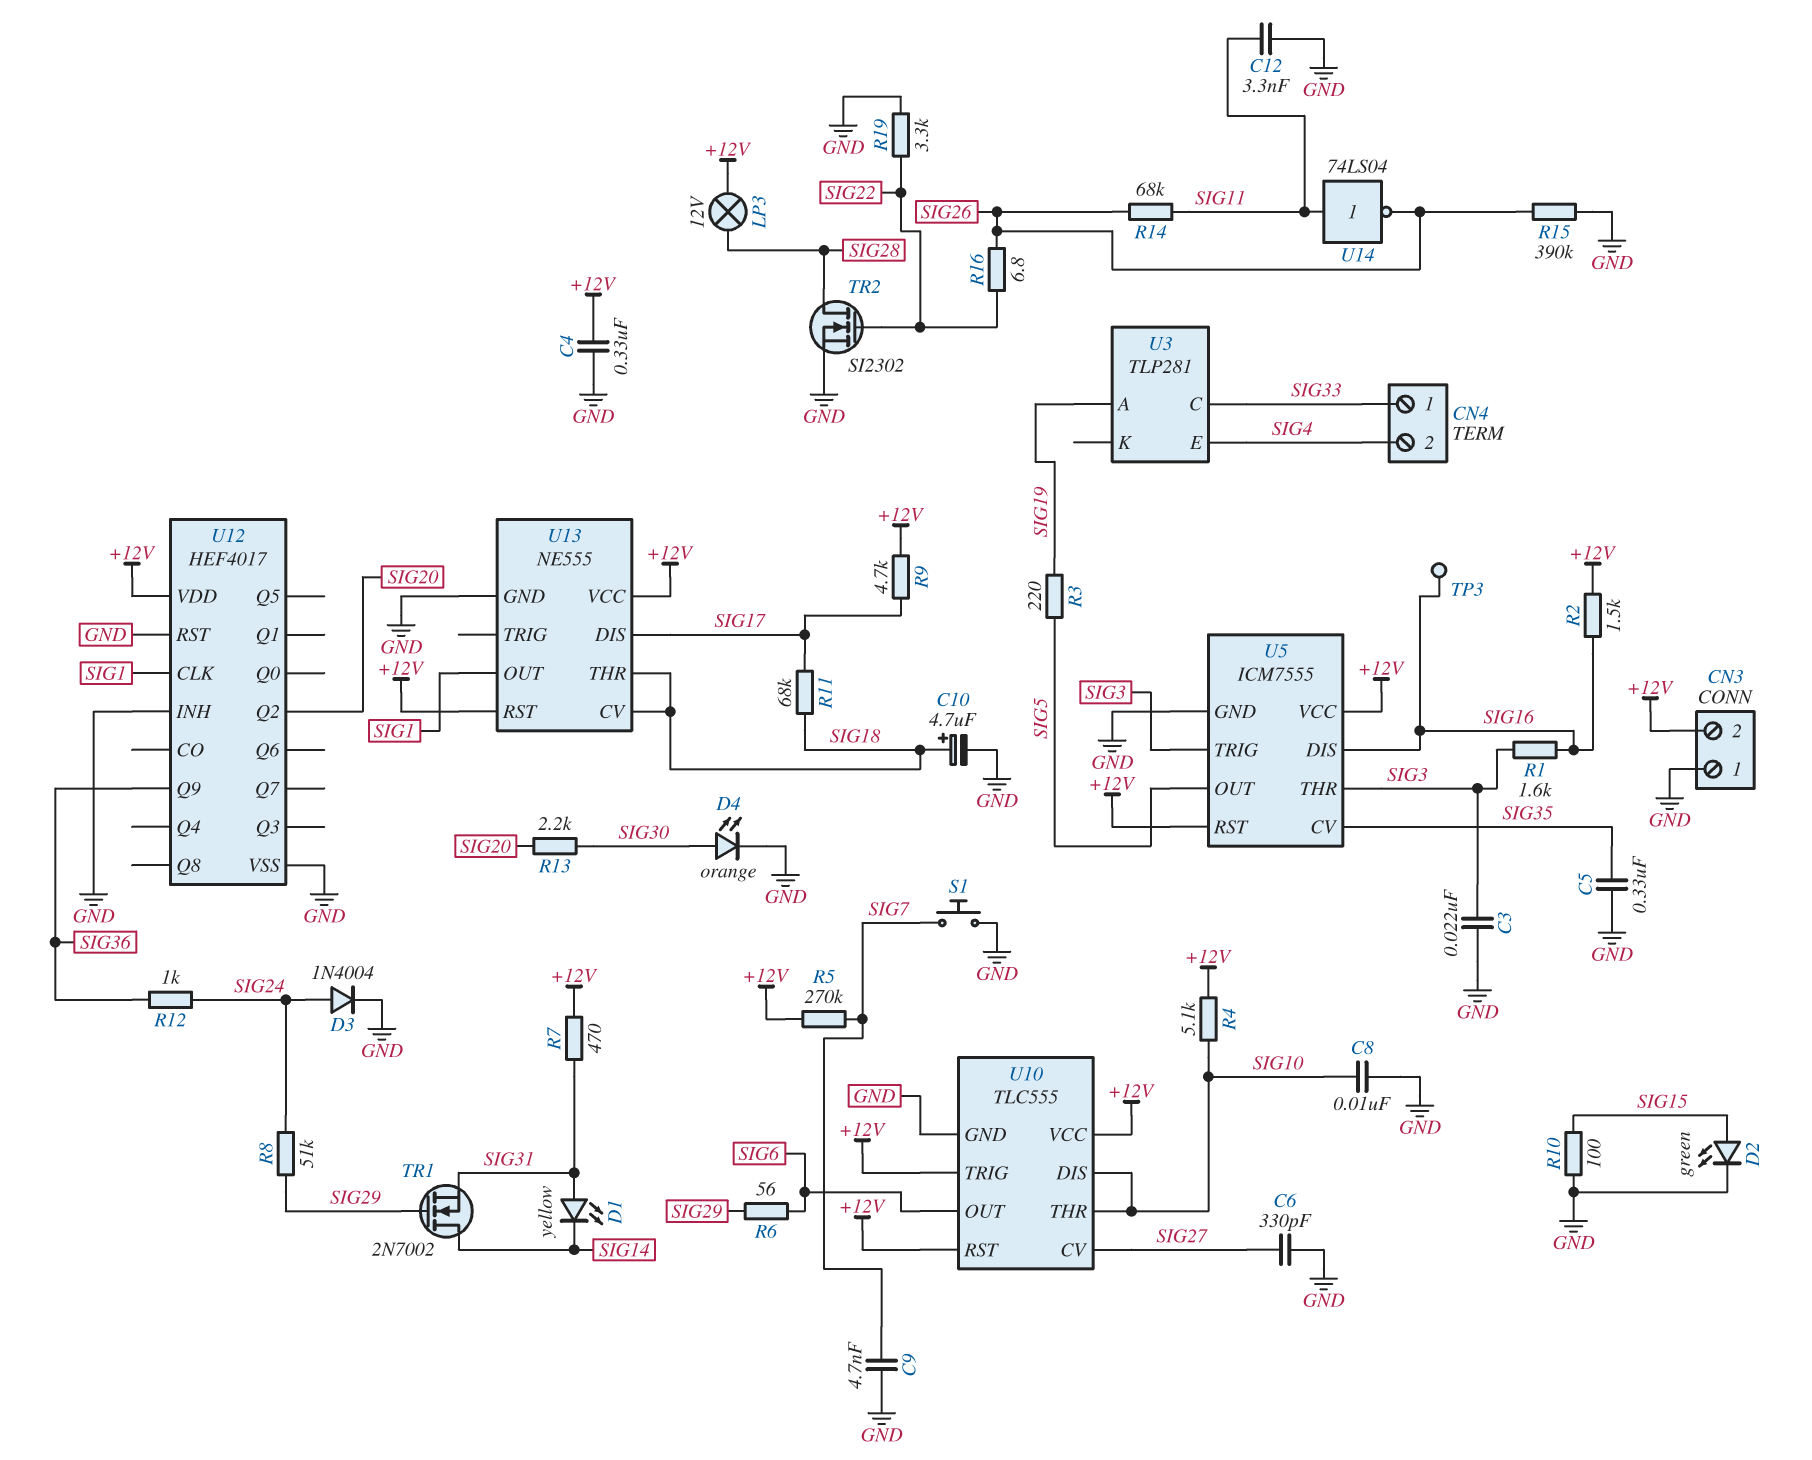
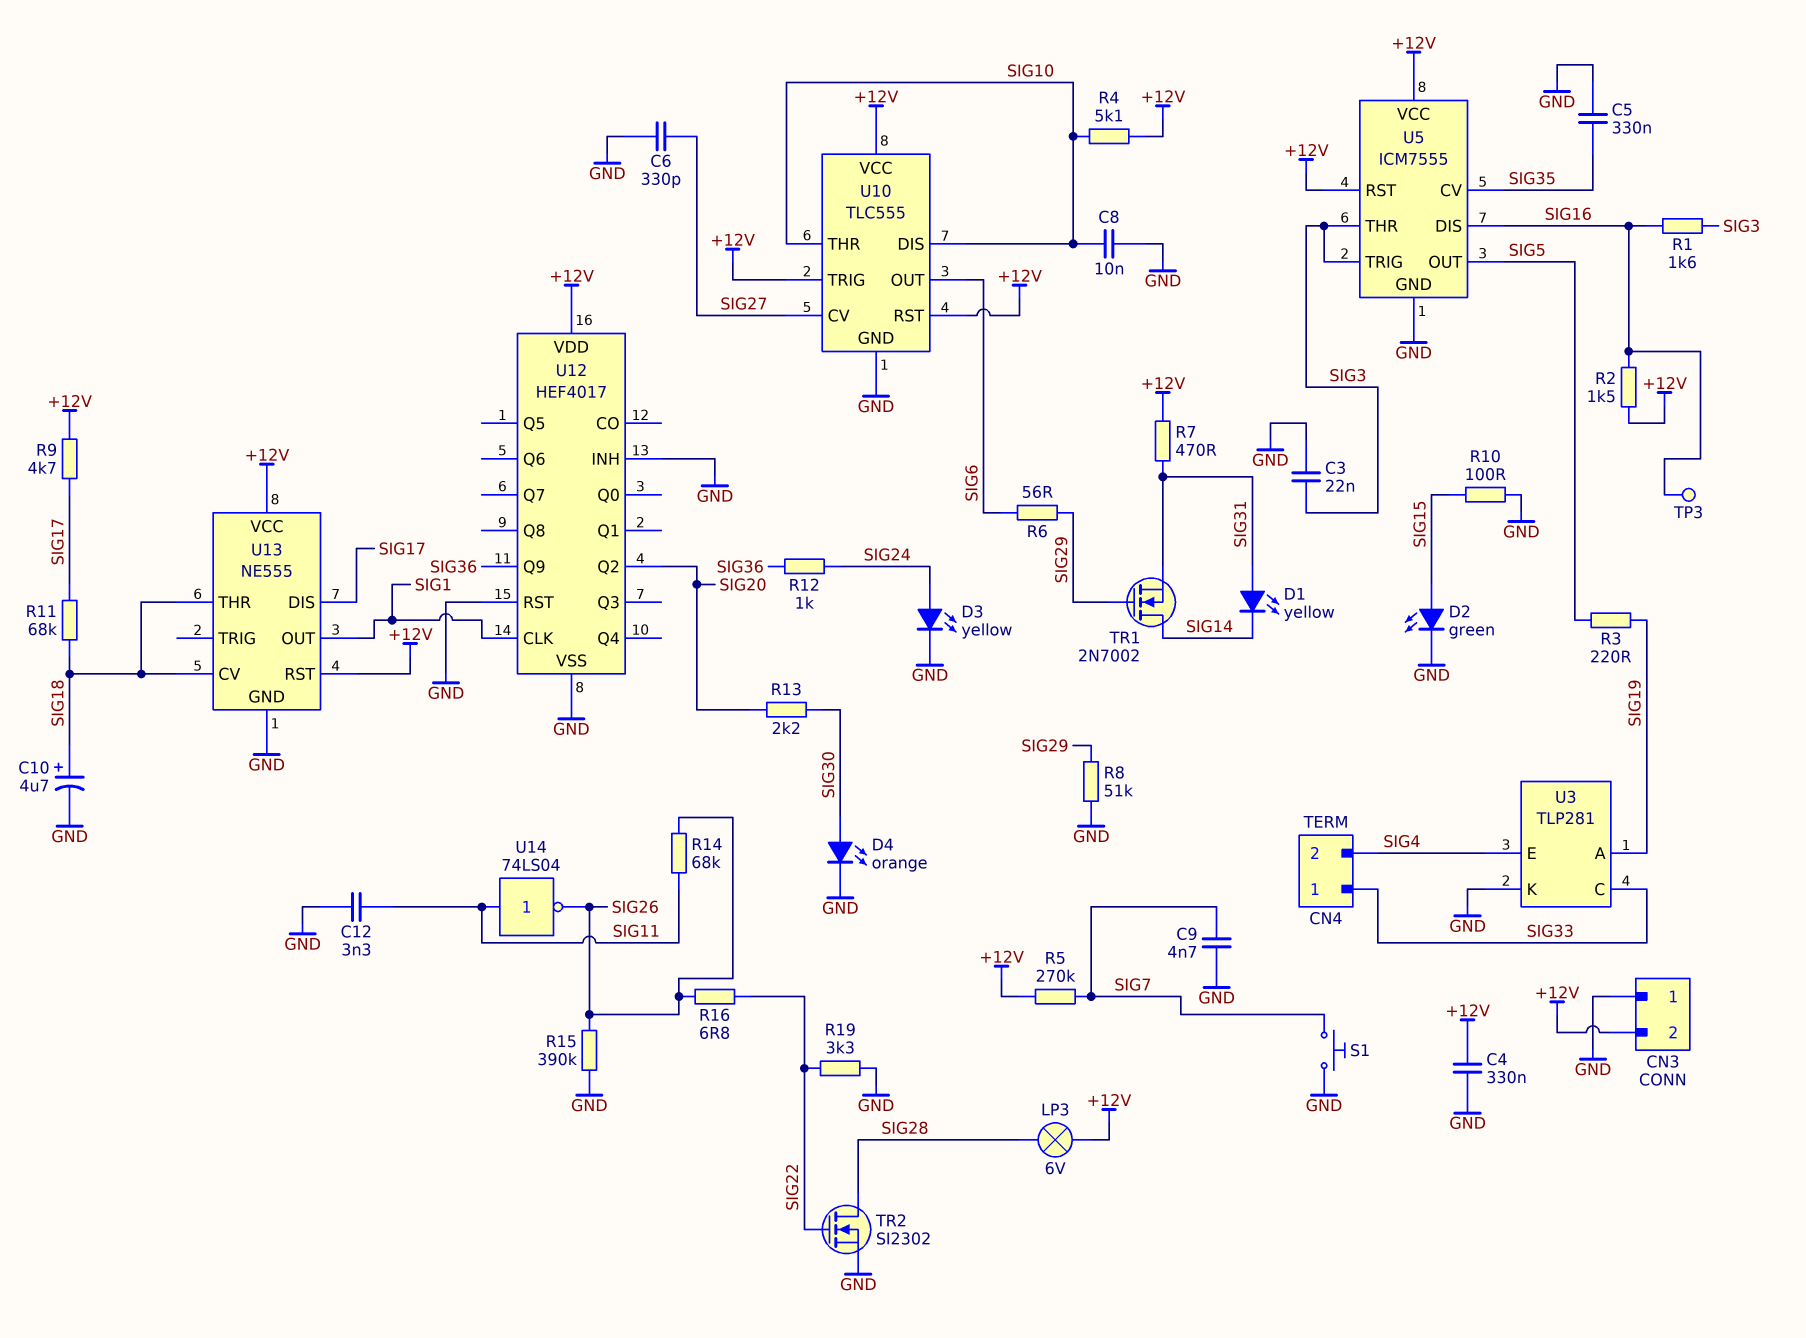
D3: diode 1N4004 (A SIG24, K GND) -> LED yellow (A SIG24, K GND)
LP3: lamp 12V (+12V, SIG28) -> lamp 6V (+12V, SIG28)
R8: 51k (SIG24, SIG29) -> 51k (GND, SIG29)
U3 pin K: none -> GND

